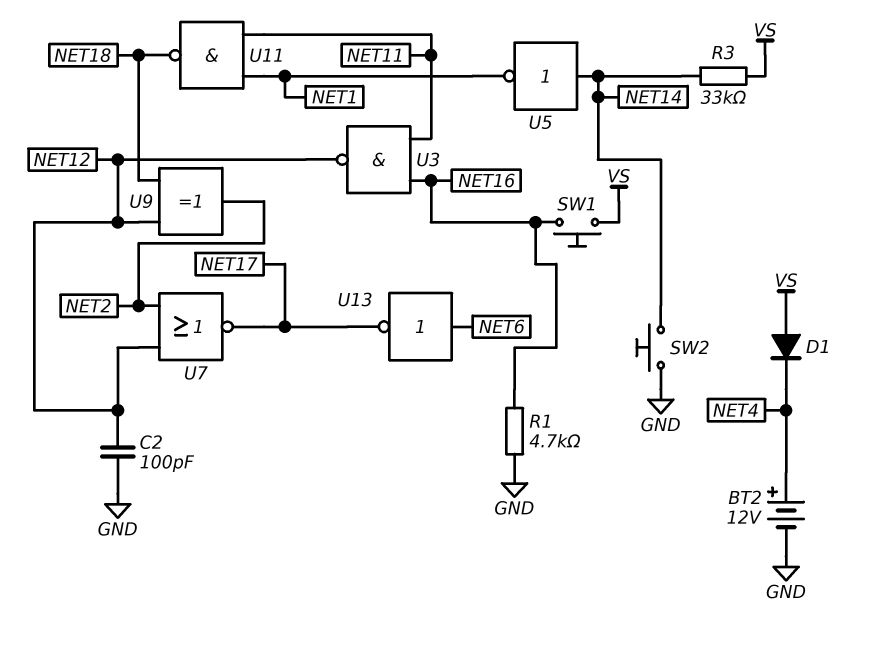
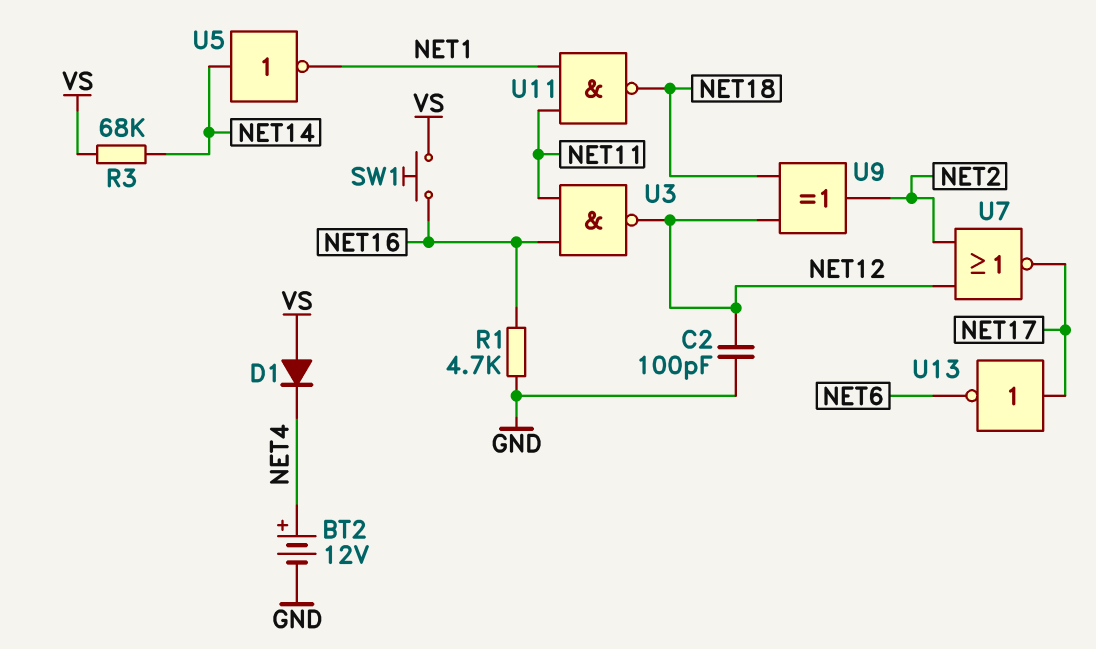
R3: 33k (NET14, VS) -> 68k (NET14, VS)
SW2: button (GND, NET14) -> none
U13: NOT (in NET6, out NET17) -> NOT (in NET17, out NET6)

